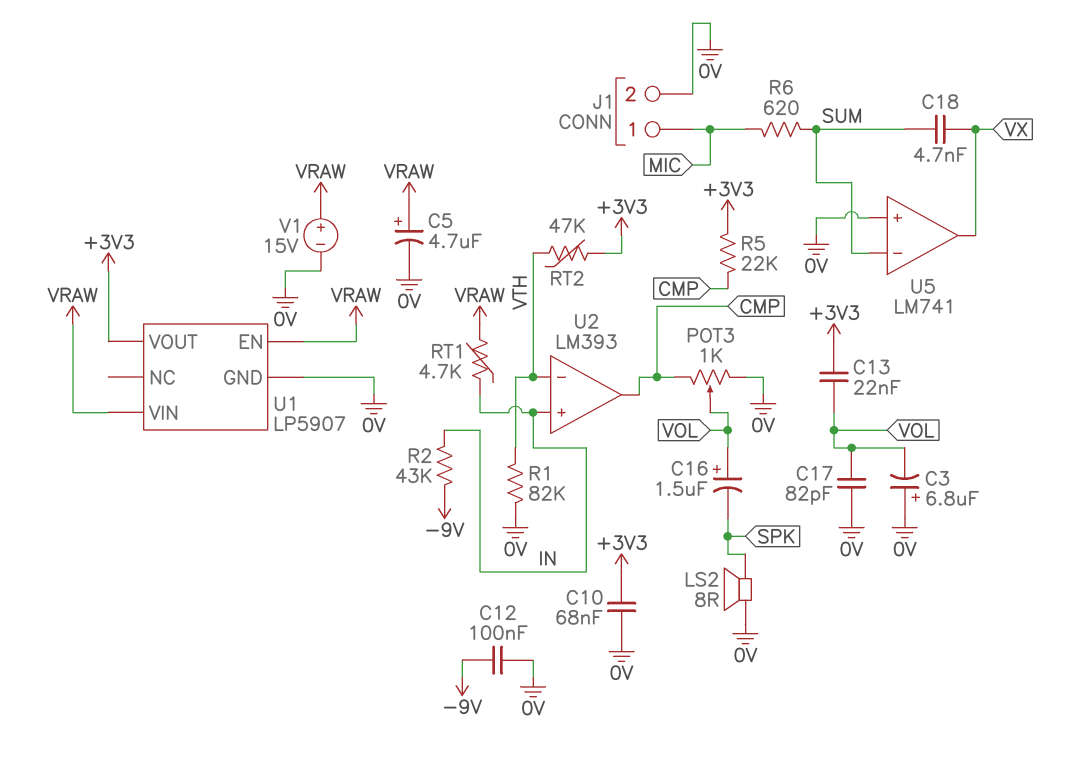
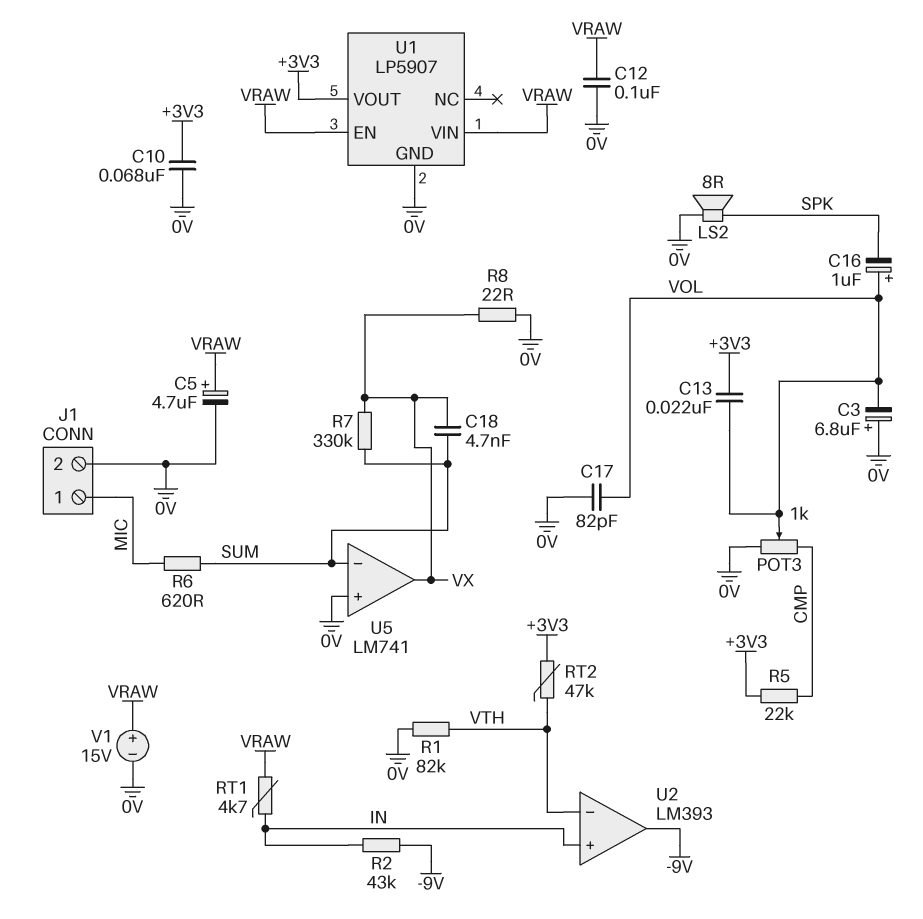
C12: 100nF (-9V, 0V) -> 100nF (0V, VRAW)
C16: 1.5uF (plus VOL, minus SPK) -> 1uF (plus VOL, minus SPK)
R7: none -> 330k (SUM, VX)
R8: none -> 22 (0V, VX)
U2 pin out: CMP -> -9V

